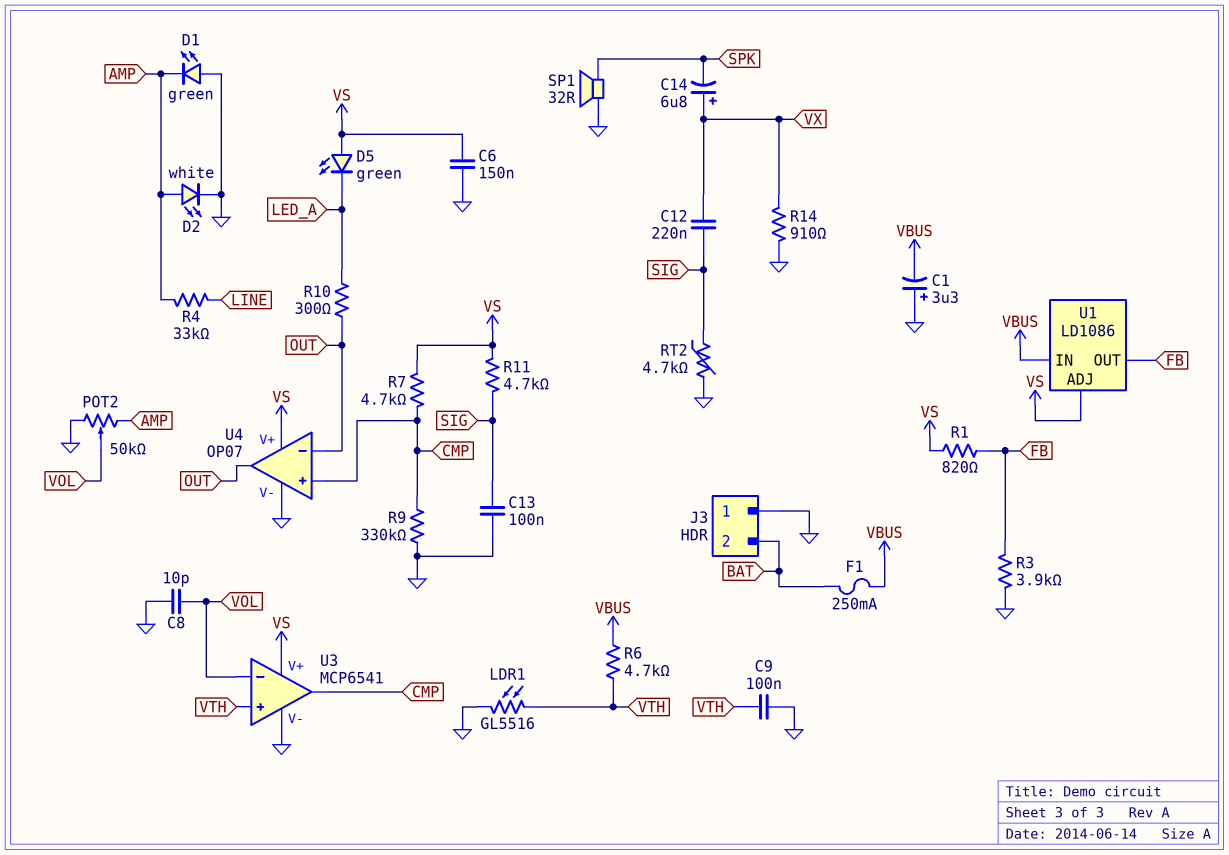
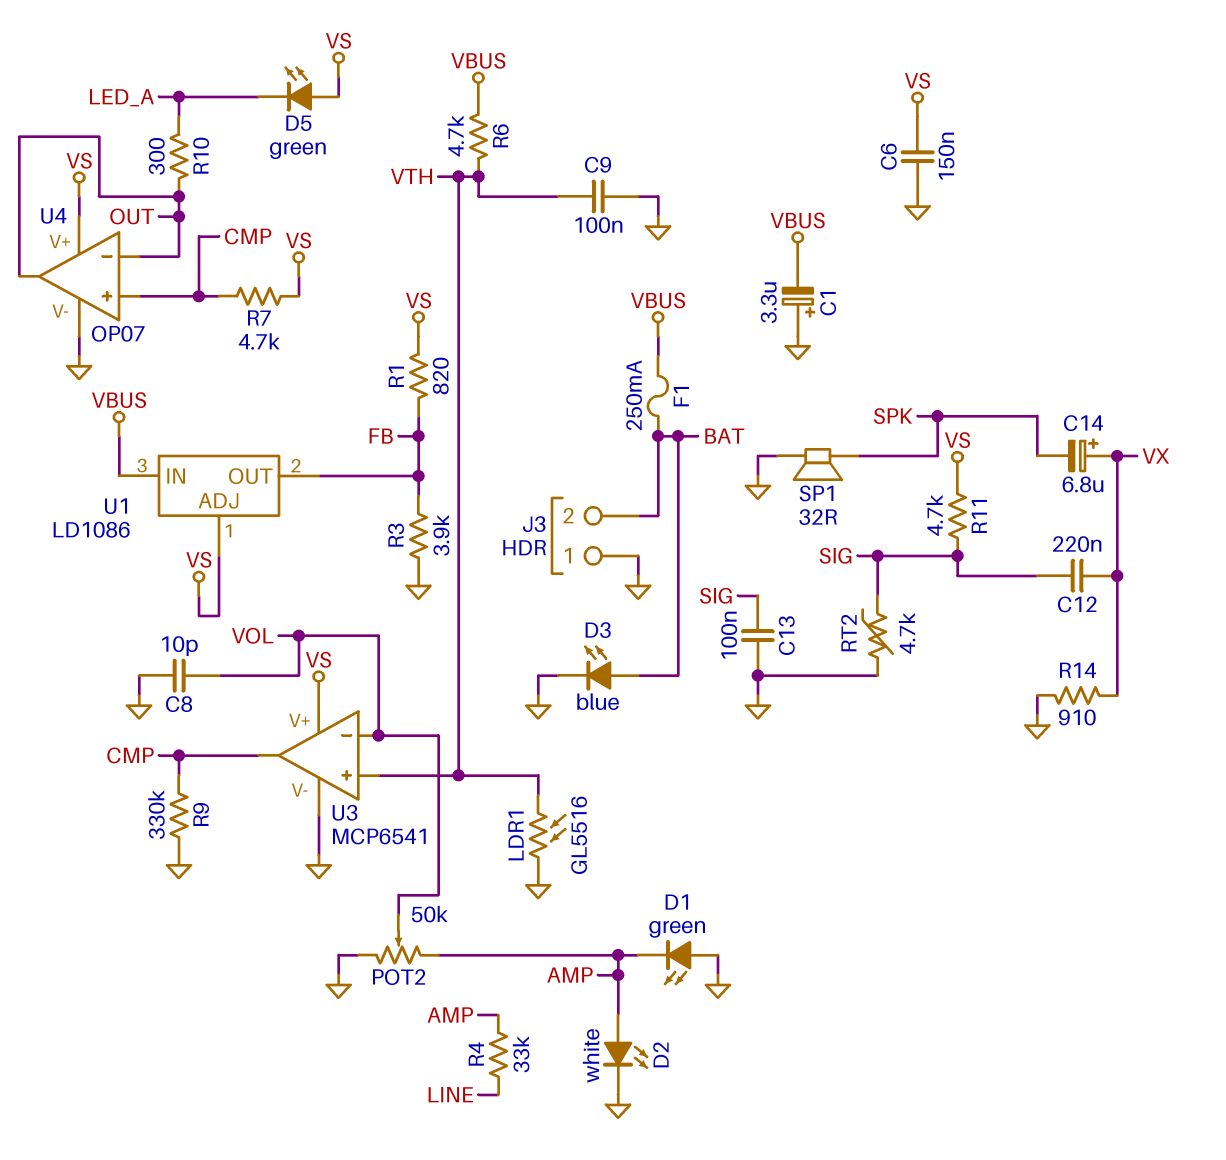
D3: none -> LED blue (A BAT, K GND)

